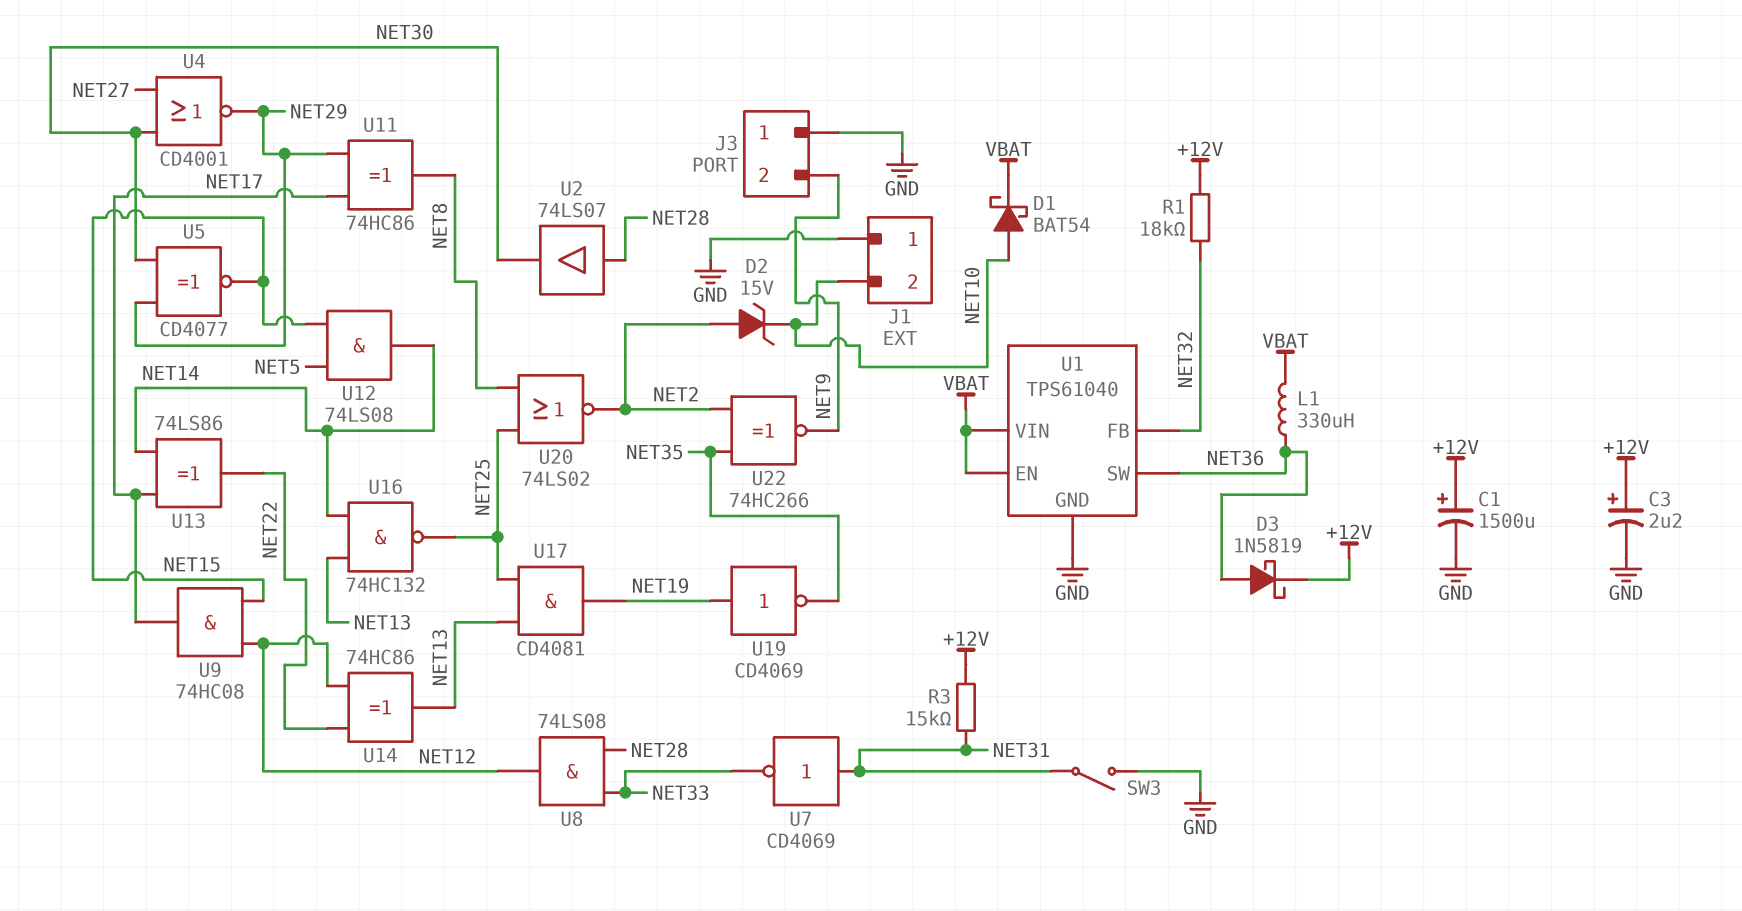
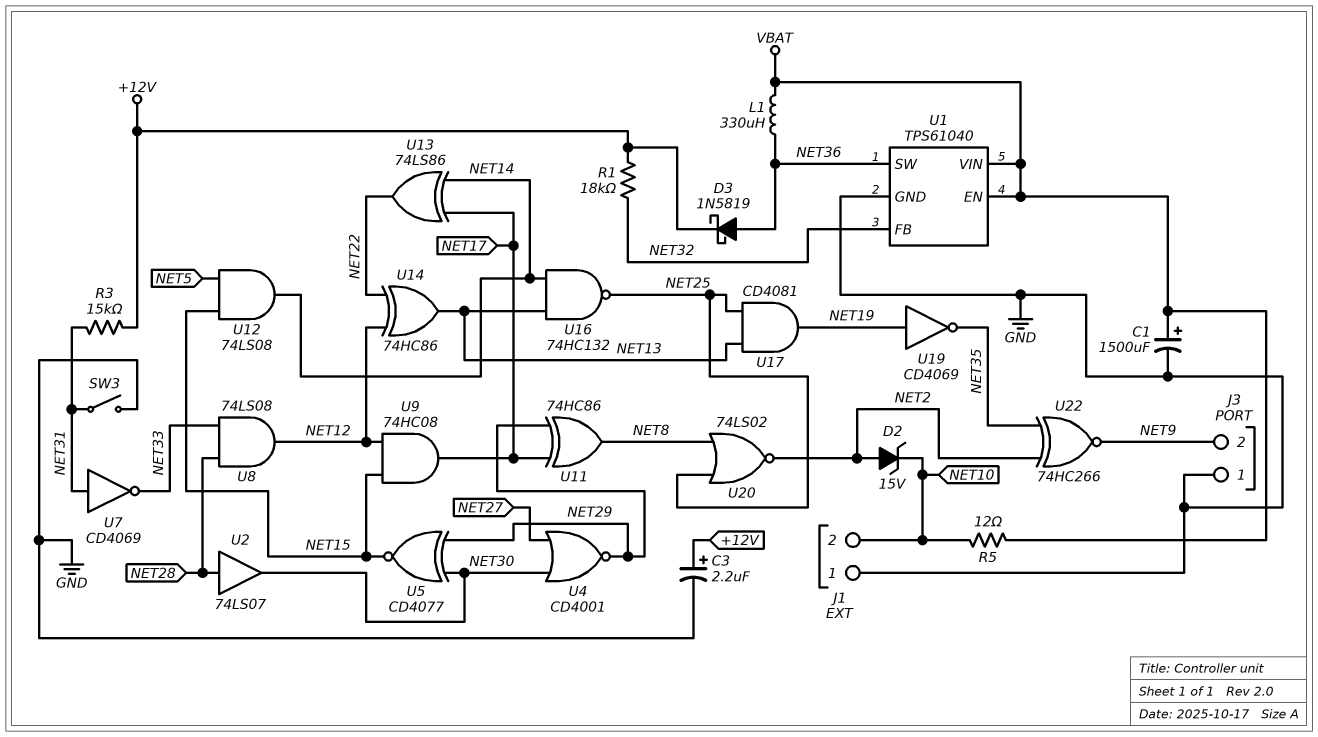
C1: 1500uF (plus +12V, minus GND) -> 1500uF (plus VBAT, minus GND)
D1: schottky BAT54 (A NET10, K VBAT) -> none
R5: none -> 12 (NET10, VBAT)

